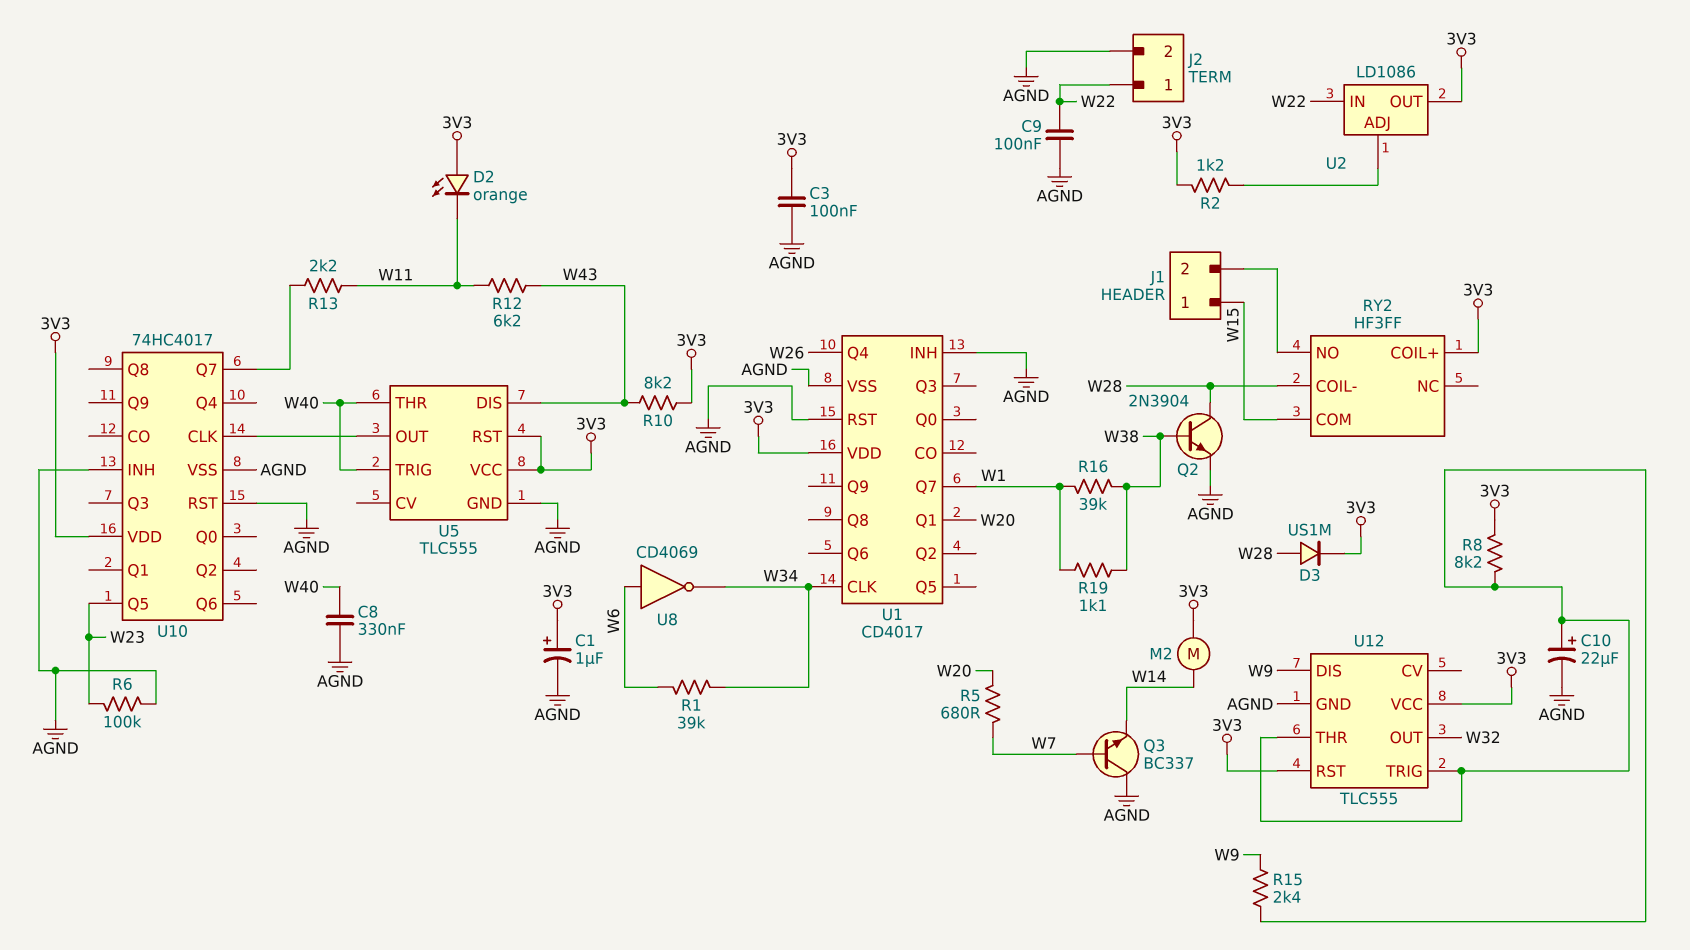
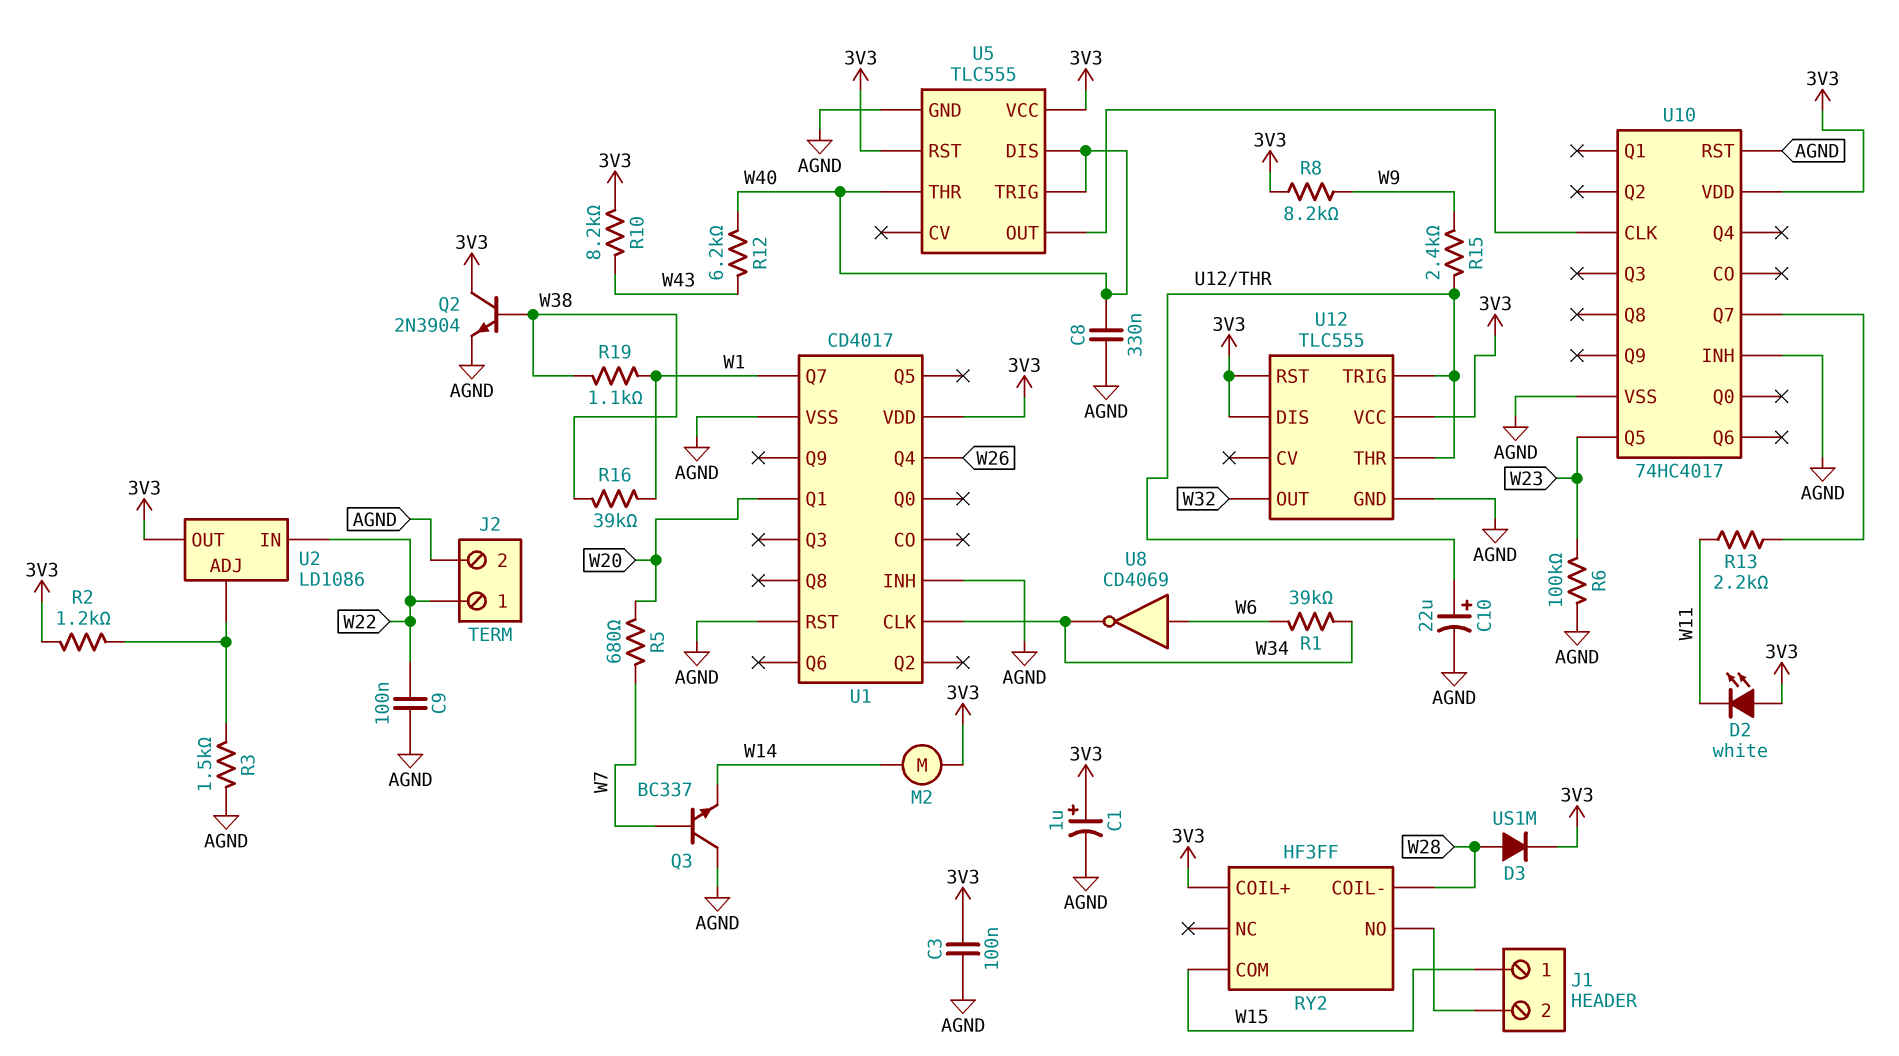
D2: LED orange (A 3V3, K W11) -> LED white (A 3V3, K W11)
Q2: NPN 2N3904 (B W38, C W28, E AGND) -> NPN 2N3904 (B W38, C 3V3, E AGND)
R3: none -> 1.5k (AGND, U2/ADJ)
R8: 8.2k (3V3, U12/THR) -> 8.2k (3V3, W9)
R12: 6.2k (W11, W43) -> 6.2k (W40, W43)
U5 pin DIS: W43 -> W40
U12 pin DIS: W9 -> 3V3

